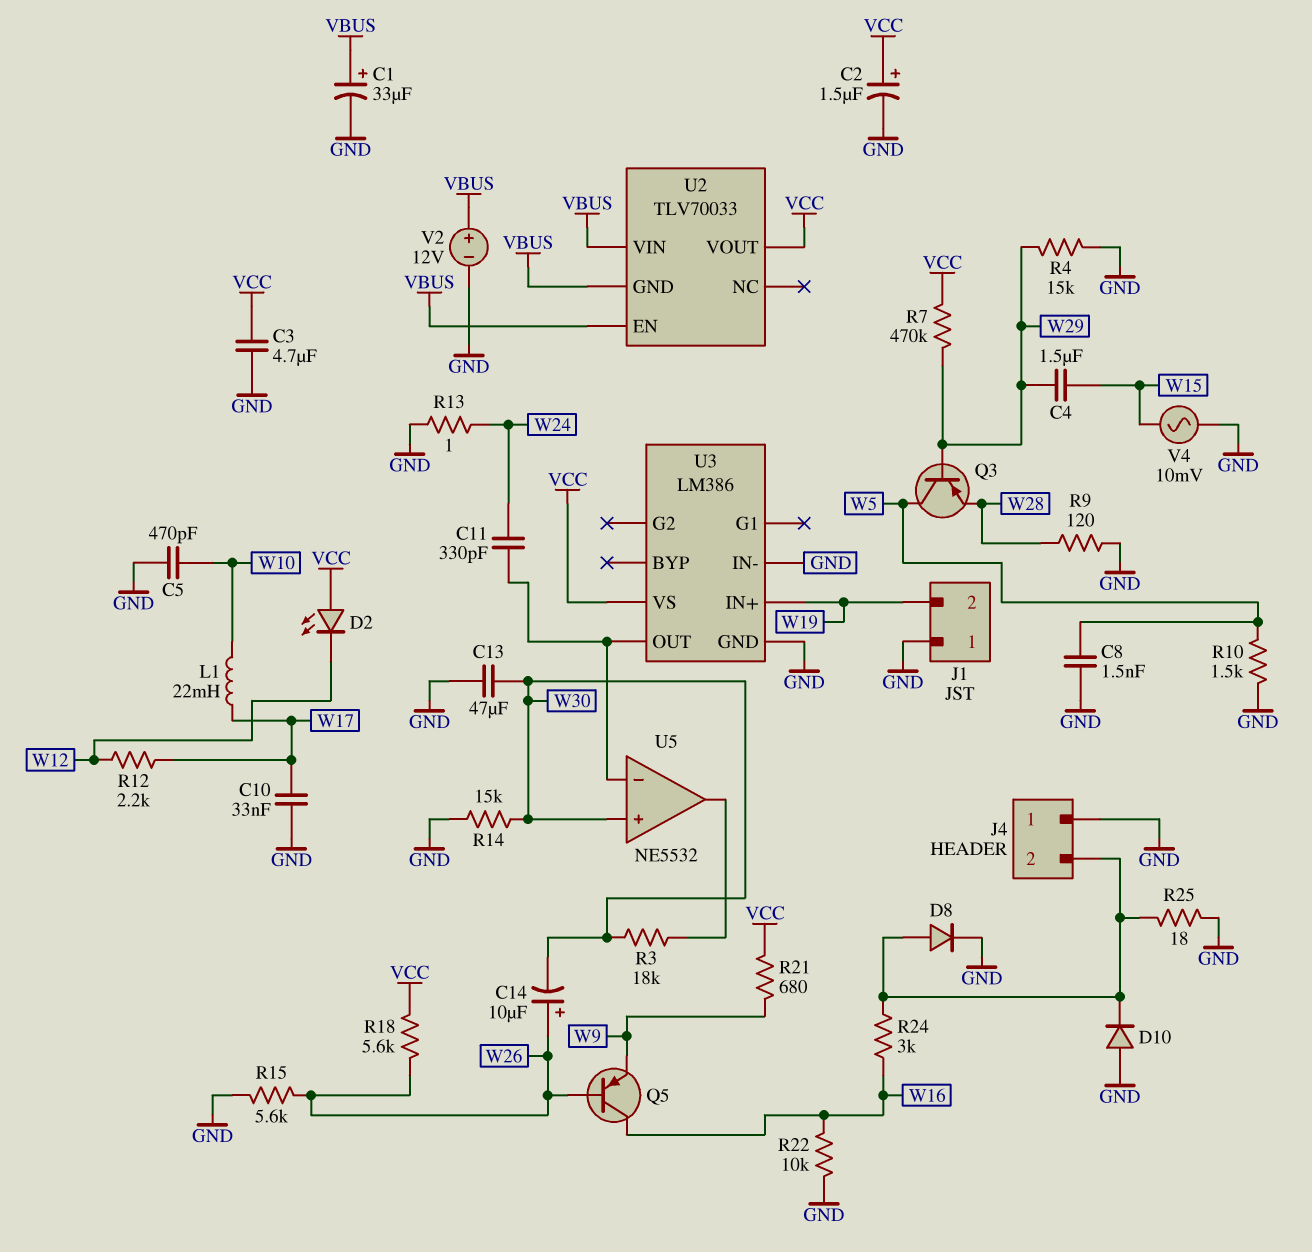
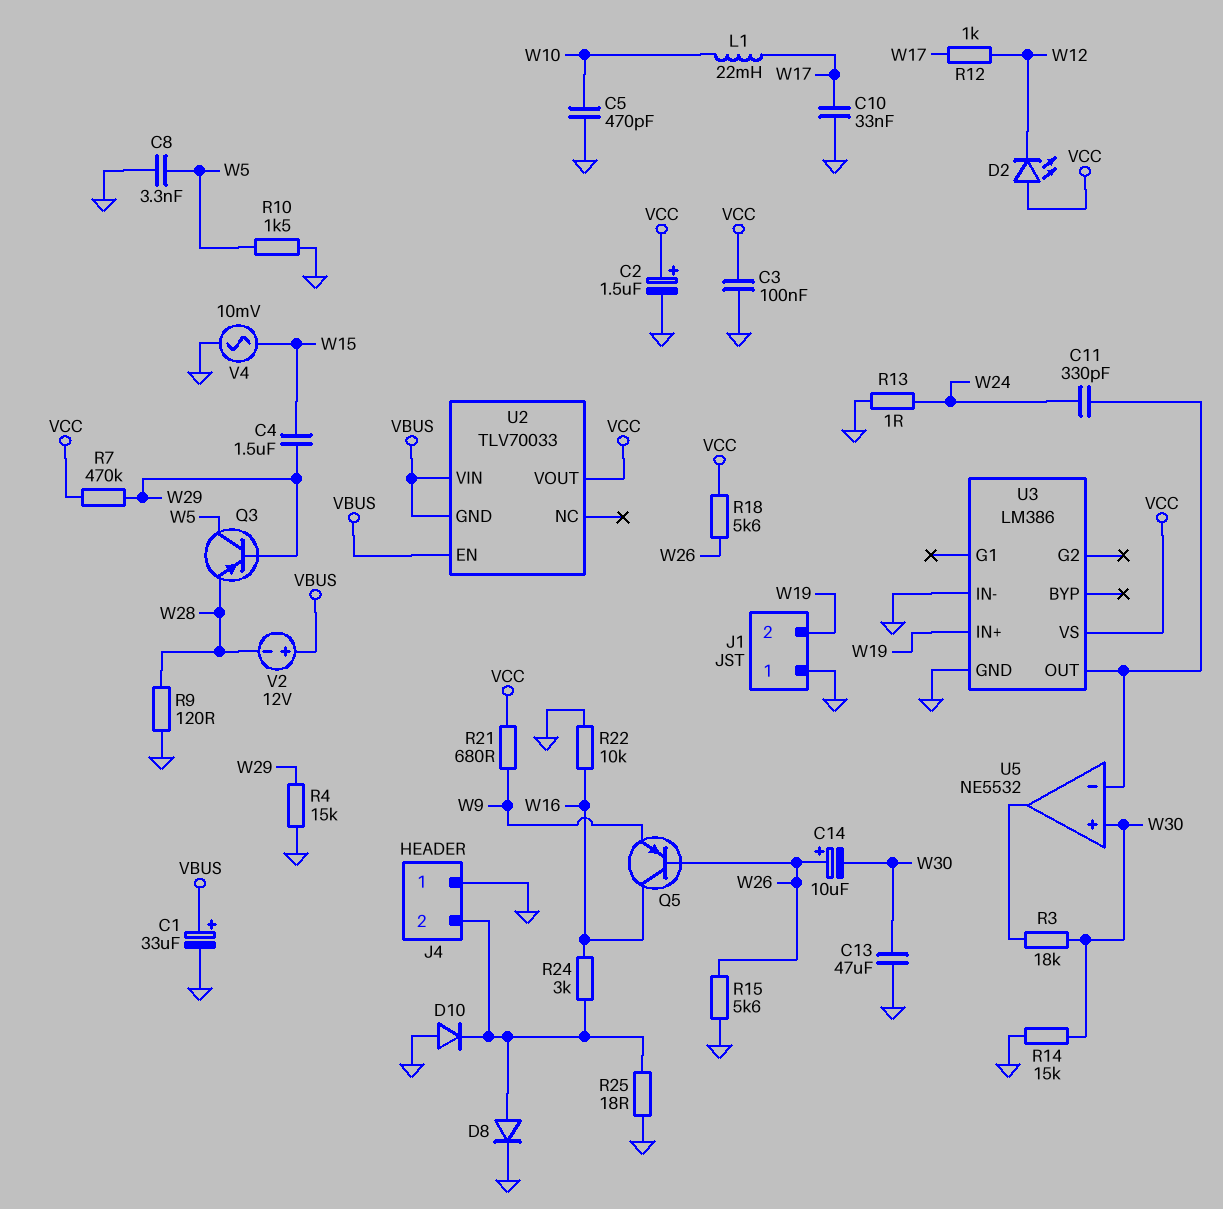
C3: 4.7uF (GND, VCC) -> 100nF (GND, VCC)
C8: 1.5nF (GND, W5) -> 3.3nF (GND, W5)
R12: 2.2k (W12, W17) -> 1k (W12, W17)
V2: 12V (plus VBUS, minus GND) -> 12V (plus VBUS, minus W28)

